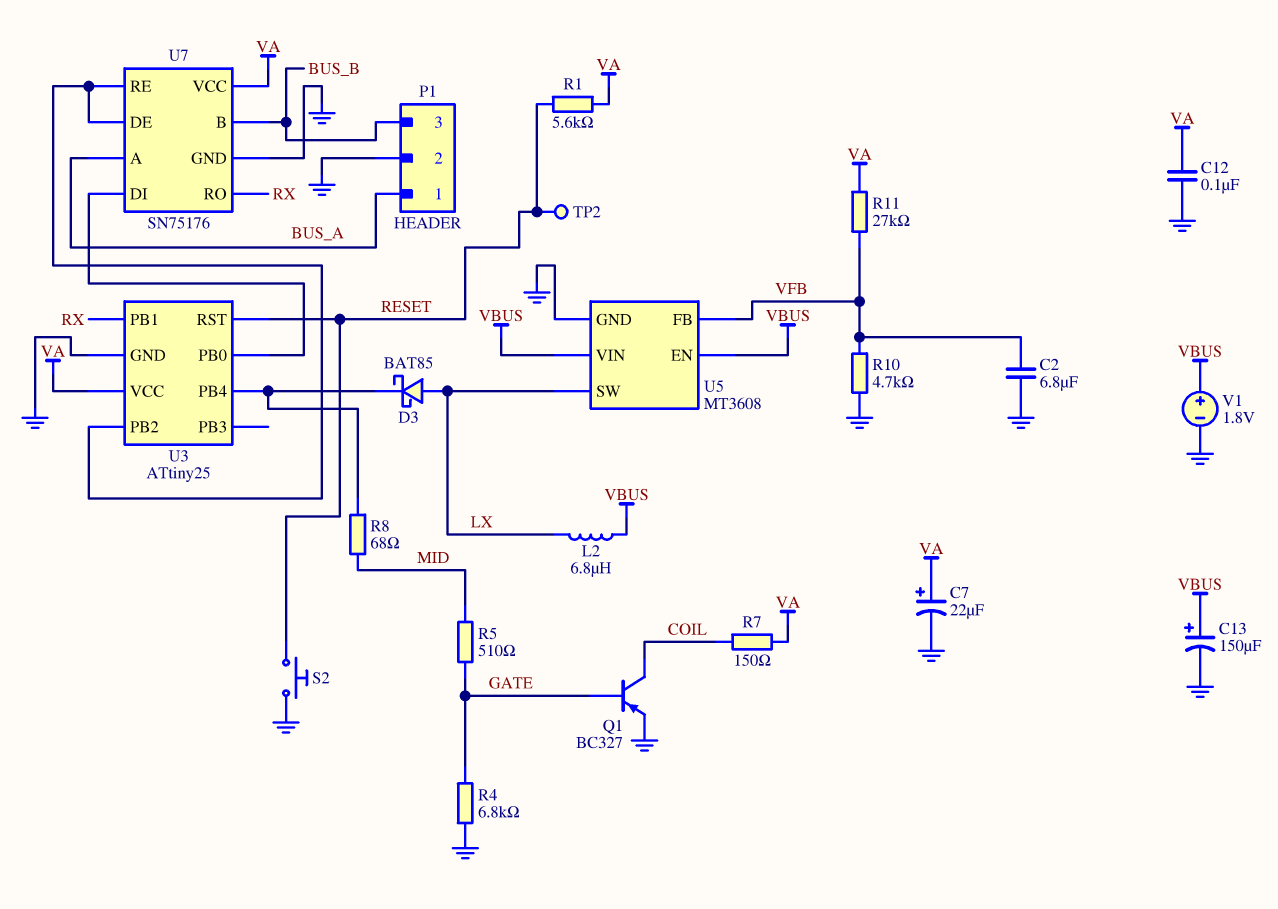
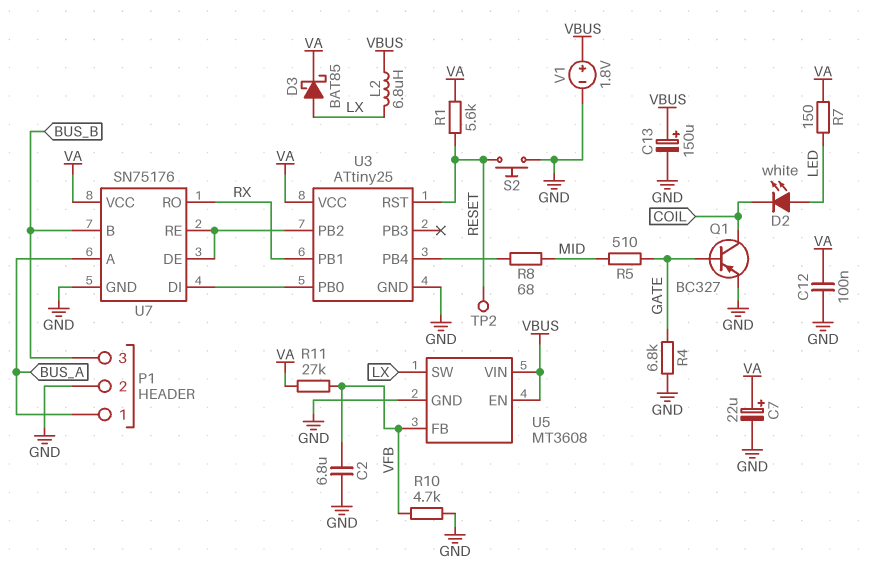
D2: none -> LED white (A LED, K COIL)
D3: schottky BAT85 (A LX, K U3/PB4) -> schottky BAT85 (A LX, K VA)
R7: 150 (COIL, VA) -> 150 (LED, VA)

